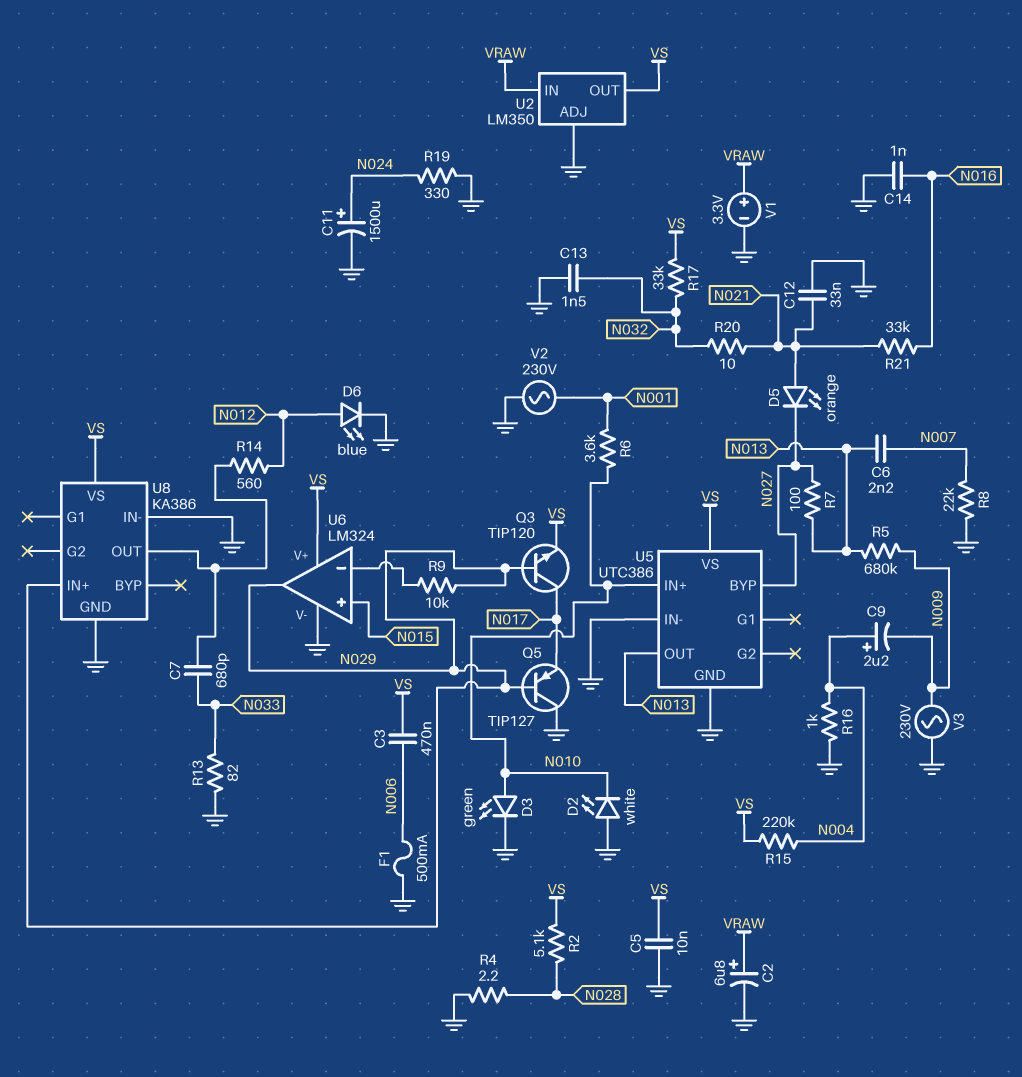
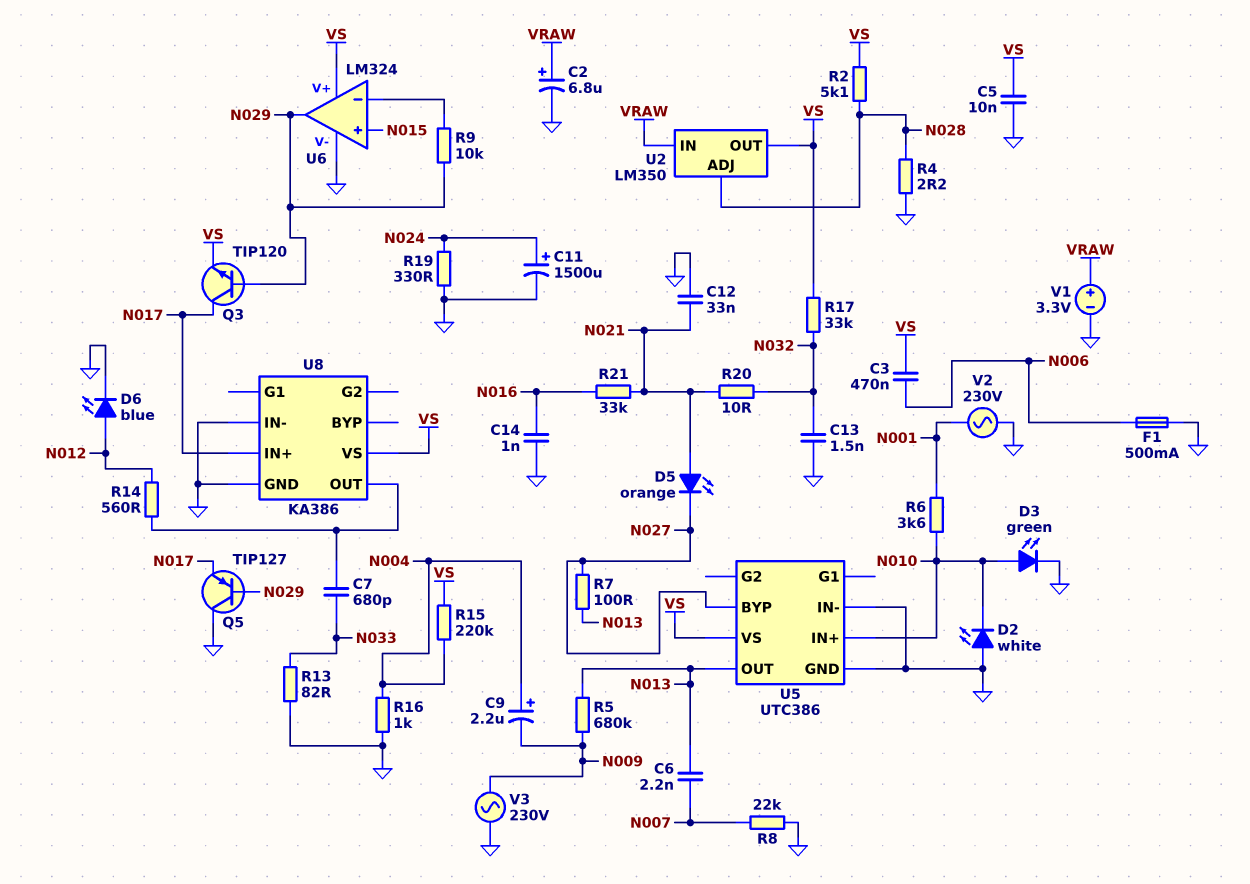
U2 pin ADJ: GND -> N028
U8 pin IN+: N029 -> N017

